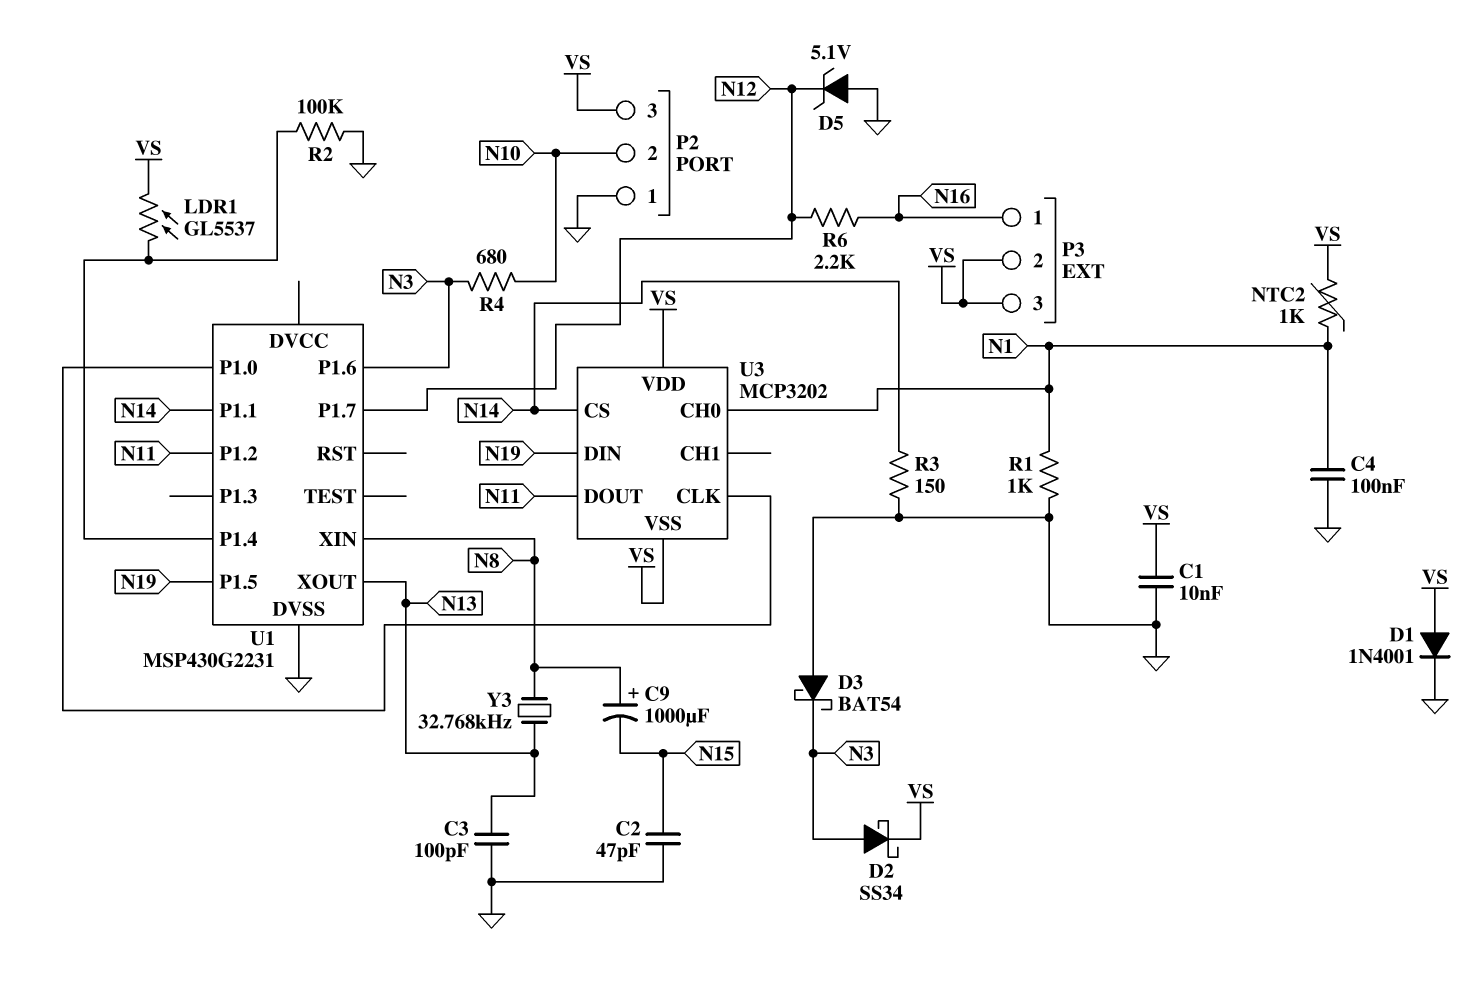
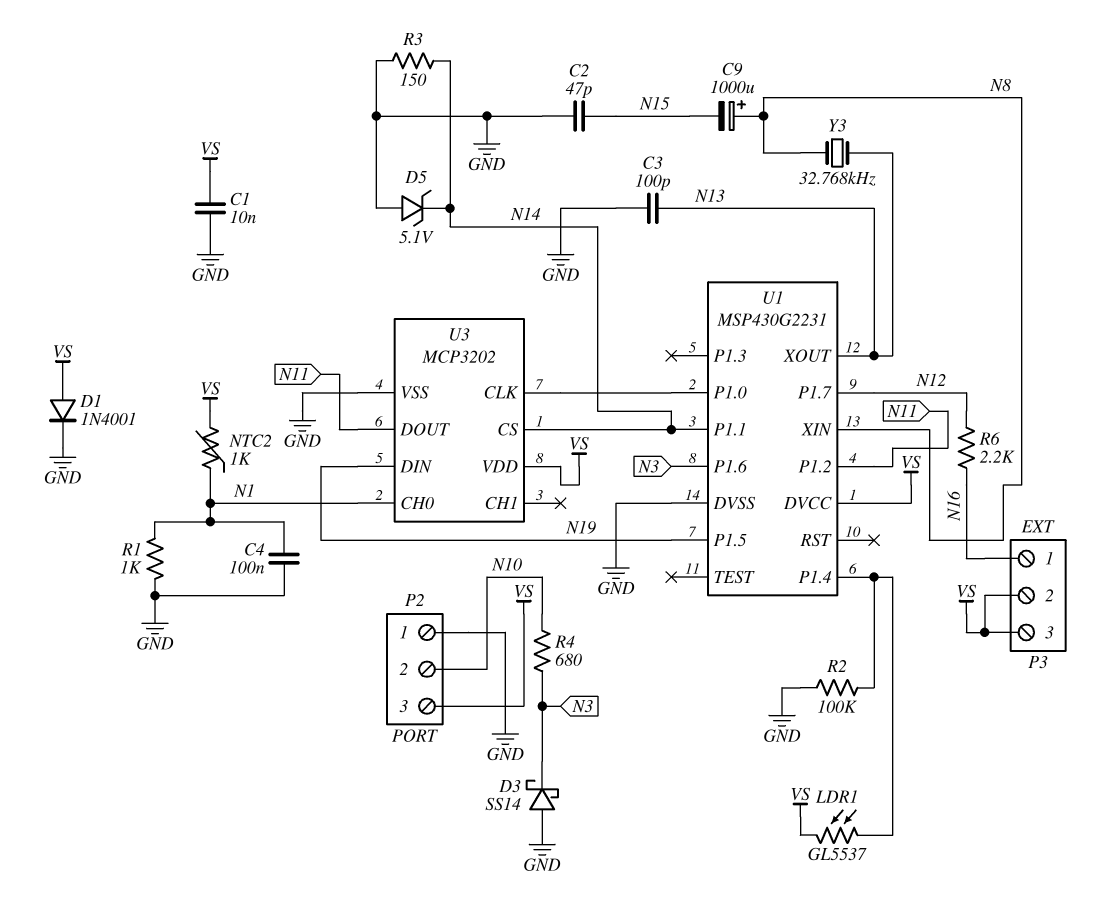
D2: schottky SS34 (A N3, K VS) -> none
D3: schottky BAT54 (A GND, K N3) -> schottky SS14 (A GND, K N3)
D5: zener 5.1V (A GND, K N12) -> zener 5.1V (A GND, K N14)
U1 pin DVCC: none -> VS
U3 pin VSS: VS -> GND

